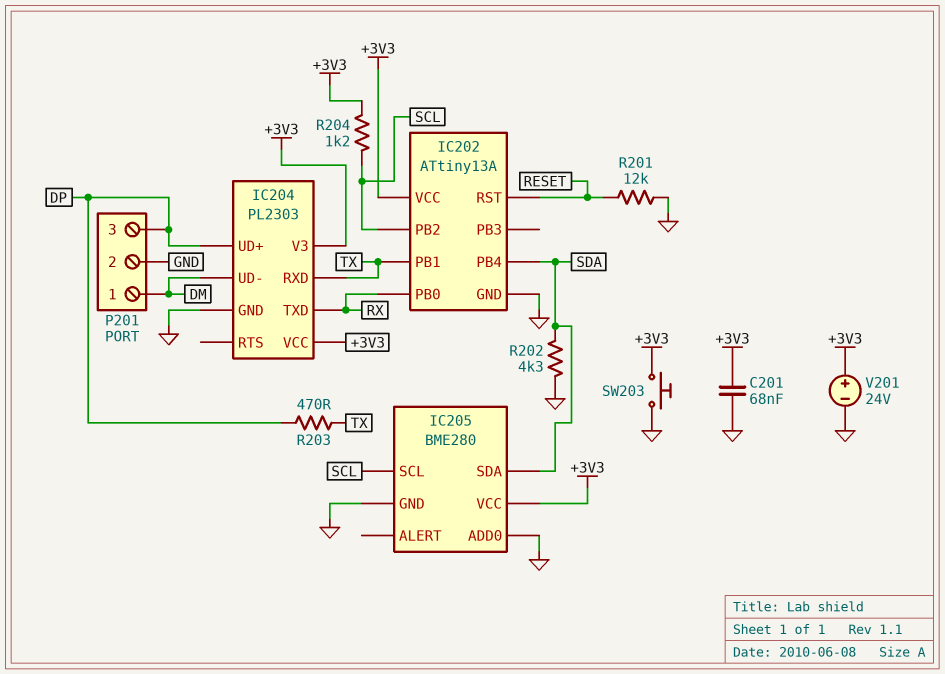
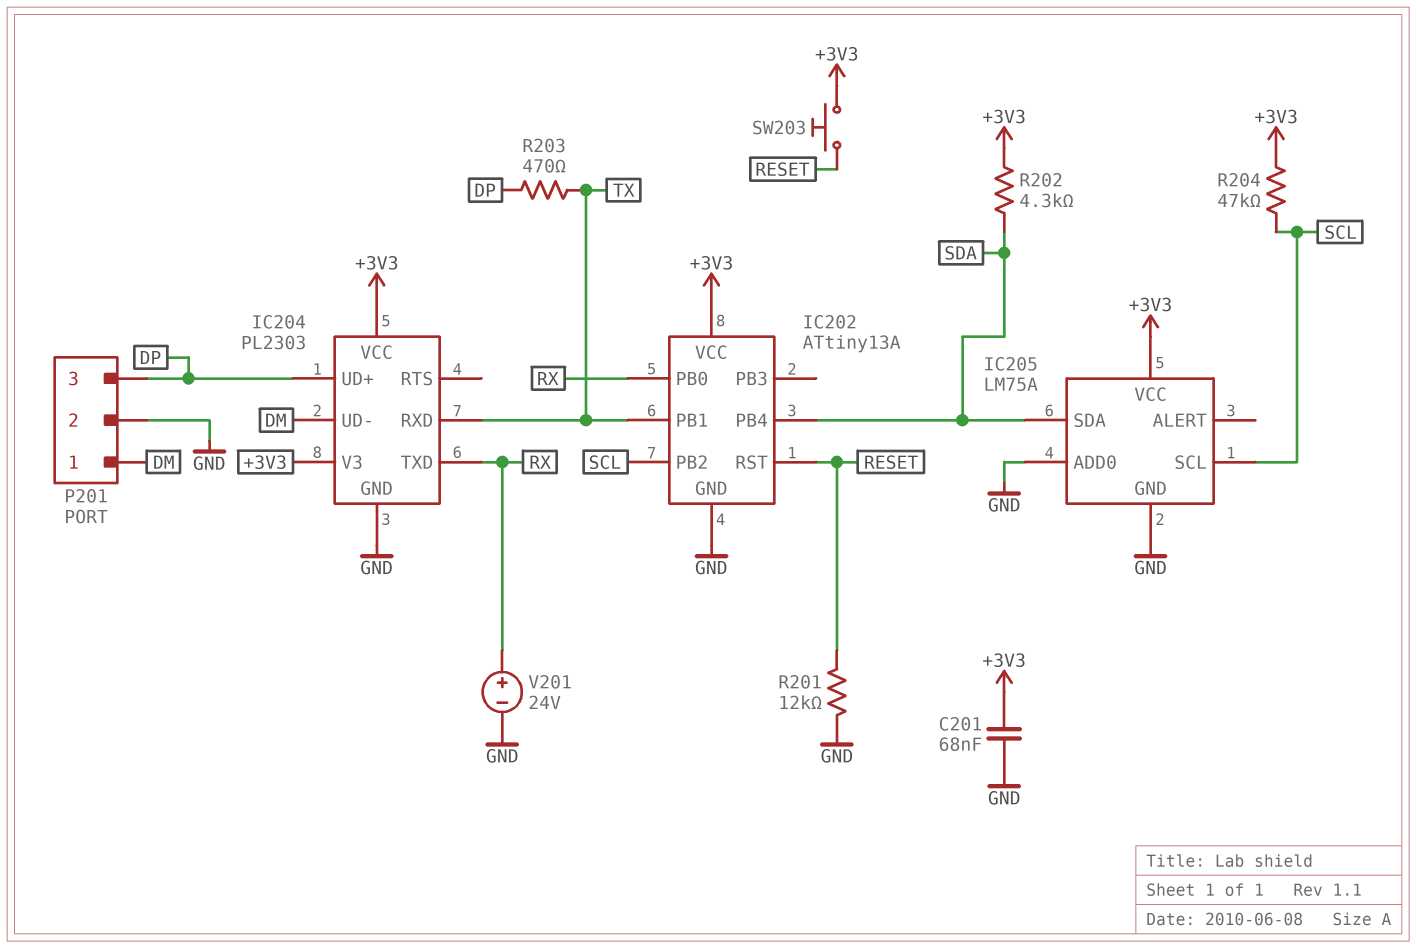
IC205: BME280 -> LM75A
R202: 4.3k (GND, SDA) -> 4.3k (+3V3, SDA)
R204: 1.2k (+3V3, SCL) -> 47k (+3V3, SCL)
SW203: button (+3V3, GND) -> button (+3V3, RESET)
V201: 24V (plus +3V3, minus GND) -> 24V (plus RX, minus GND)

